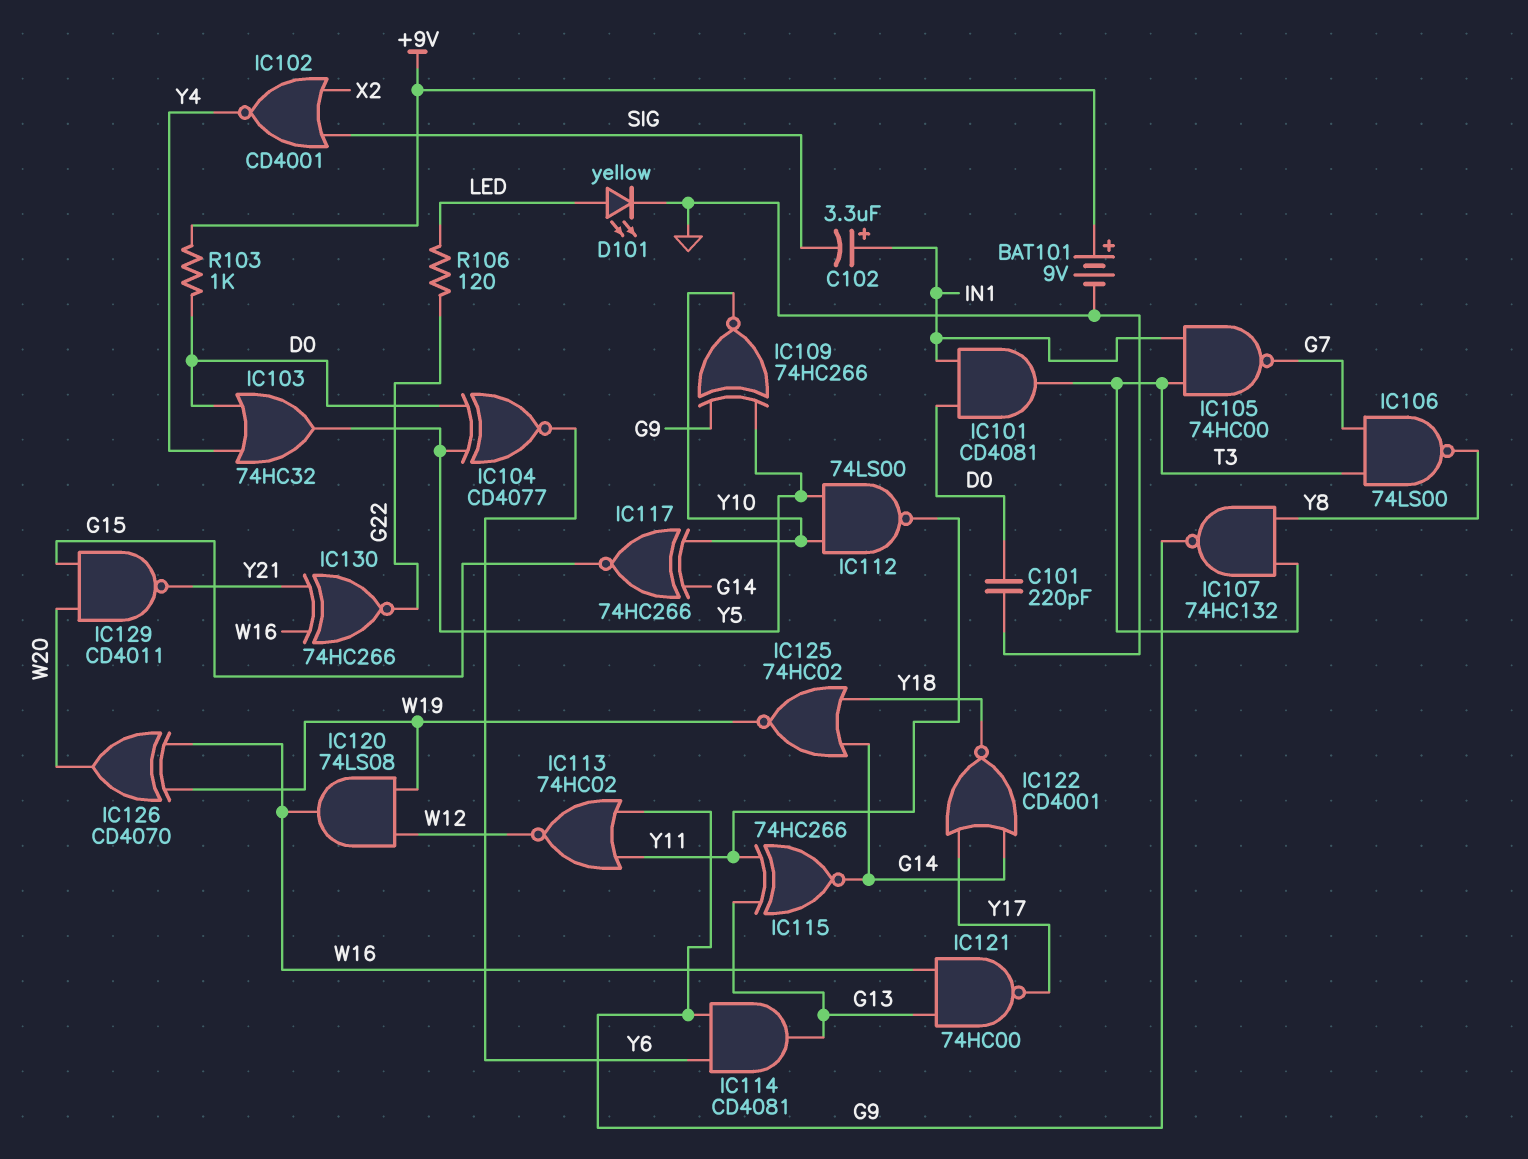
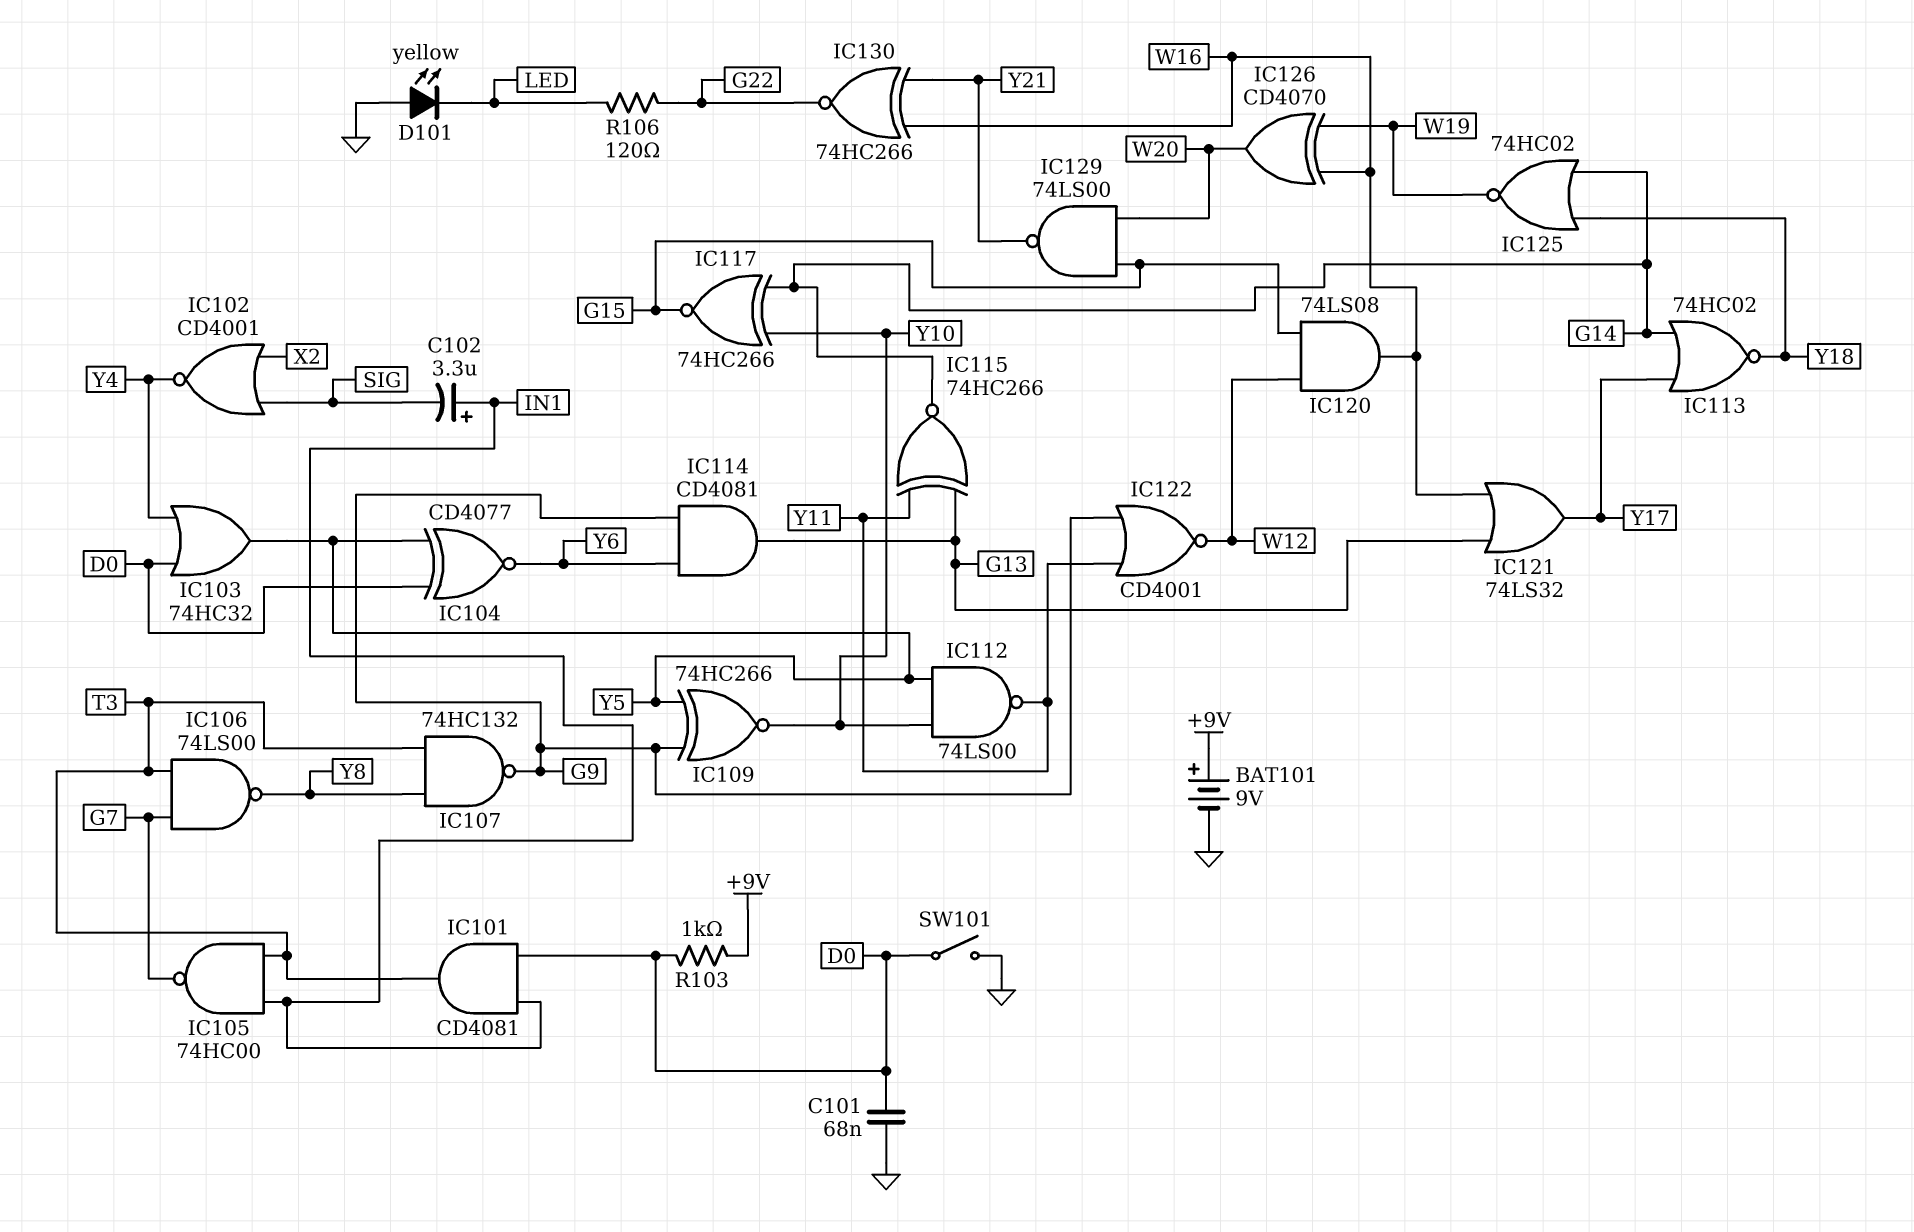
C101: 220pF (D0, GND) -> 68nF (D0, GND)
D101: LED yellow (A LED, K GND) -> LED yellow (A GND, K LED)
IC113: NOR 74HC02 (in G9, in Y11, out W12) -> NOR 74HC02 (in G14, in Y17, out Y18)
IC120: AND 74LS08 (in W12, in W19, out W16) -> AND 74LS08 (in G15, in W12, out W16)
IC121: NAND 74HC00 (in G13, in W16, out Y17) -> OR 74LS32 (in G13, in W16, out Y17)
IC122: NOR CD4001 (in G14, in Y17, out Y18) -> NOR CD4001 (in G9, in Y11, out W12)
IC129: NAND CD4011 (in G15, in W20, out Y21) -> NAND 74LS00 (in G15, in W20, out Y21)
SW101: none -> switch (D0, GND)

